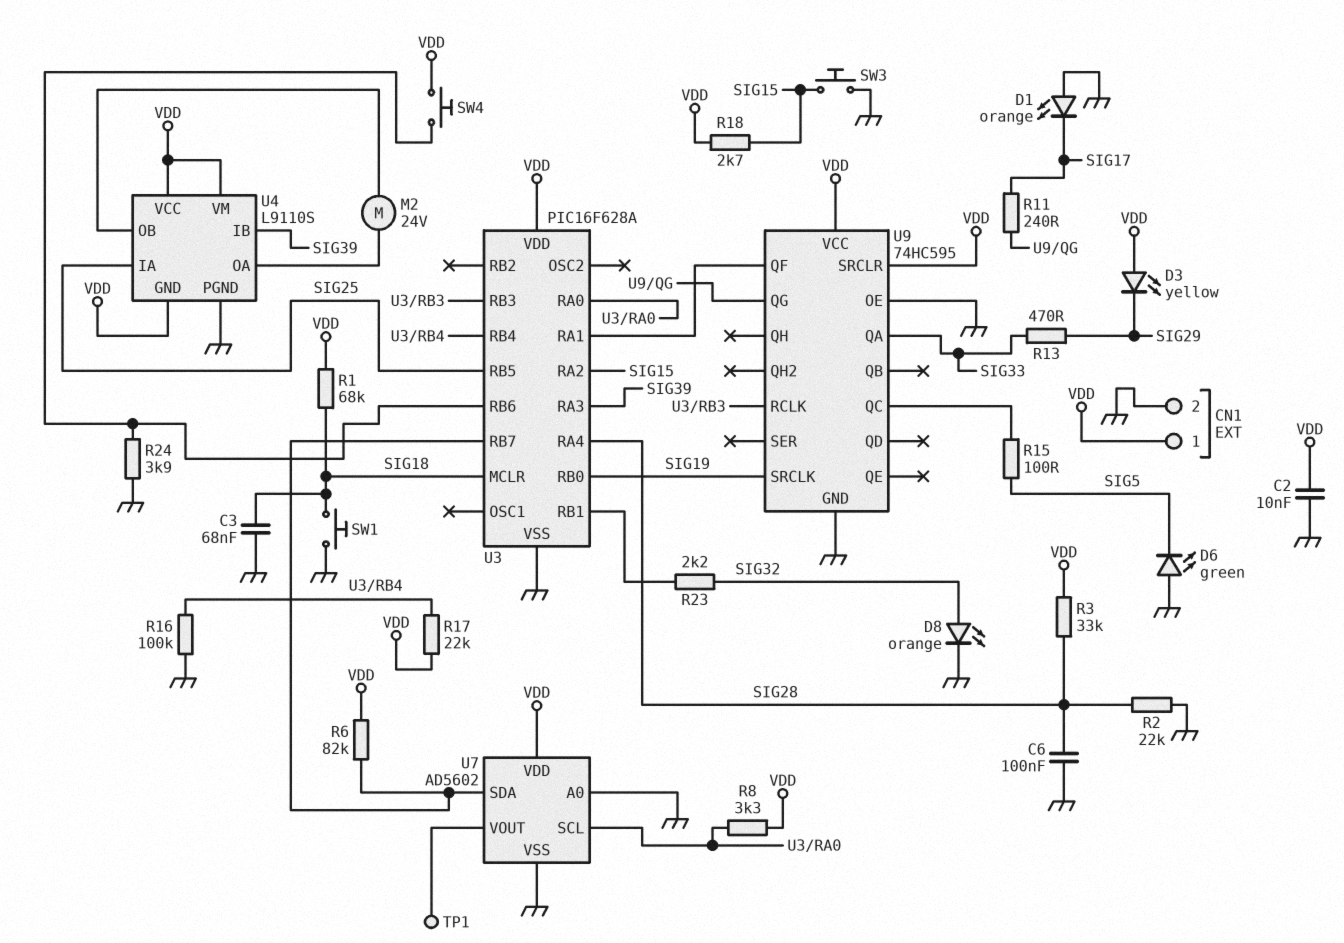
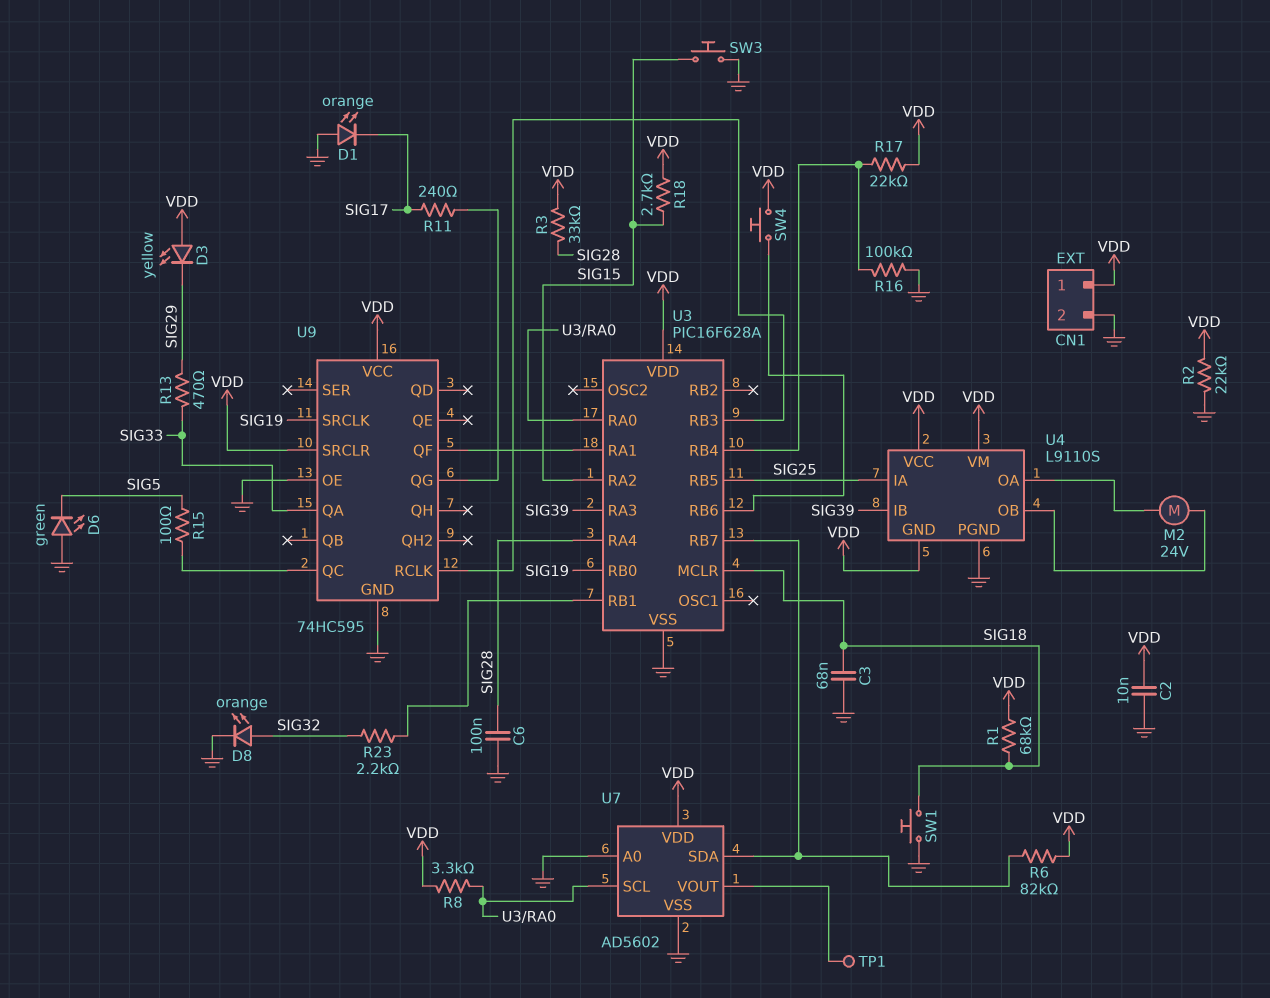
R2: 22k (GND, SIG28) -> 22k (GND, VDD)
R24: 3.9k (GND, U3/RB6) -> none

